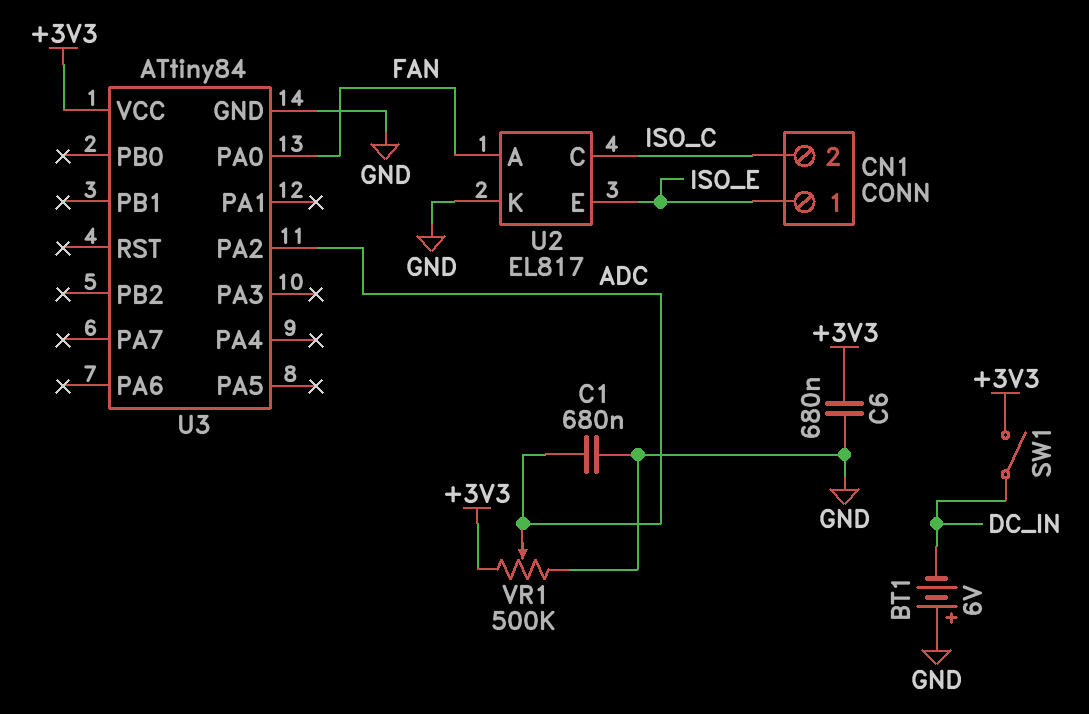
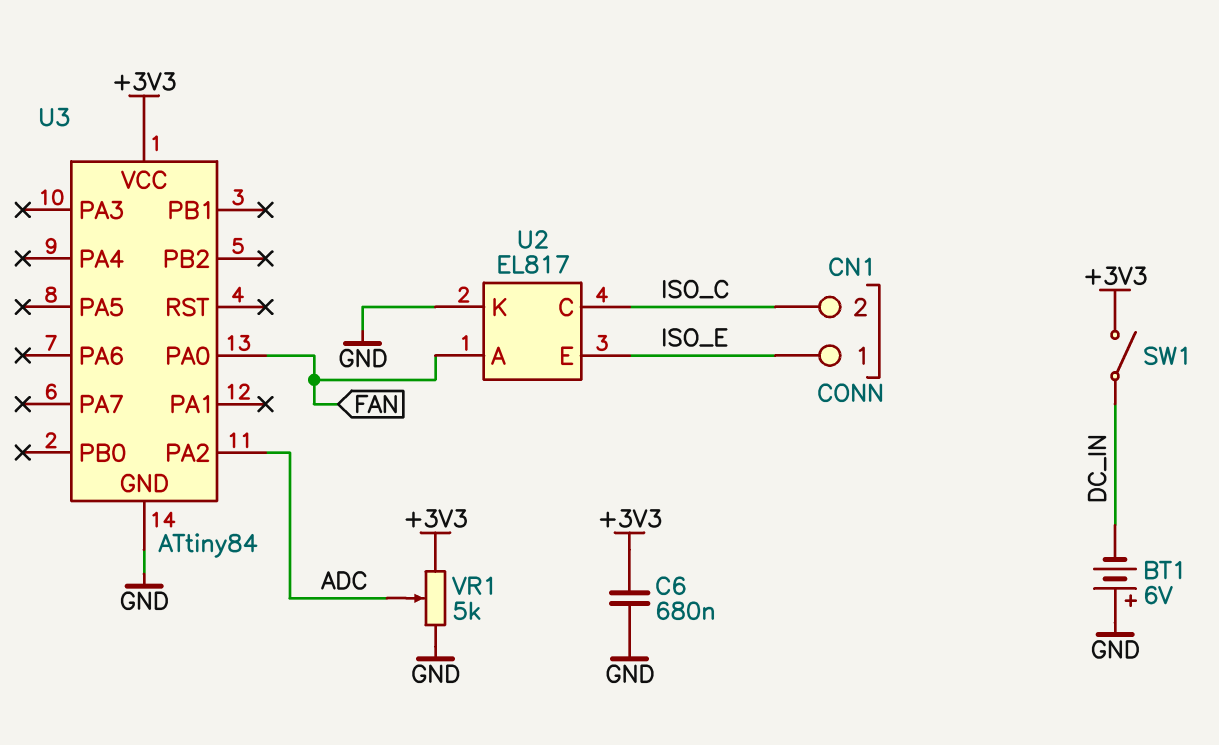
C1: 680nF (ADC, GND) -> none
VR1: 500k (+3V3, GND, wiper ADC) -> 5k (+3V3, GND, wiper ADC)

